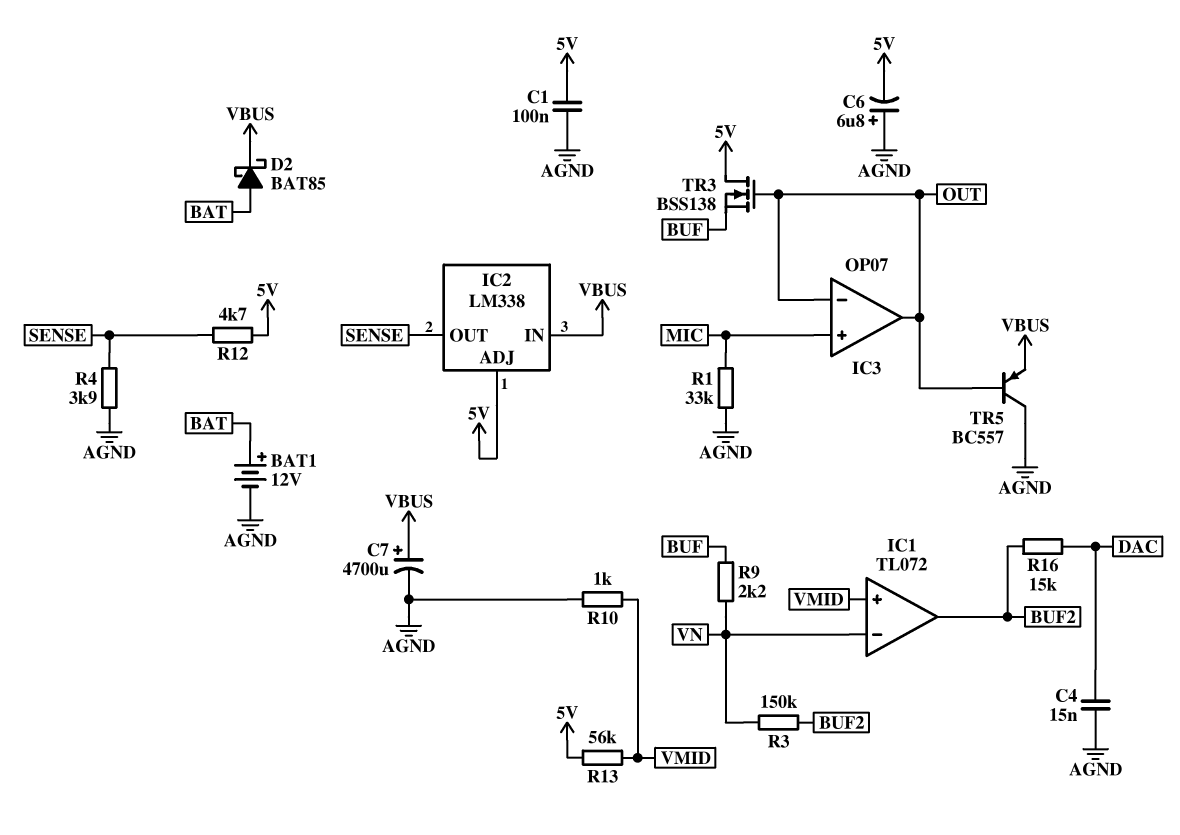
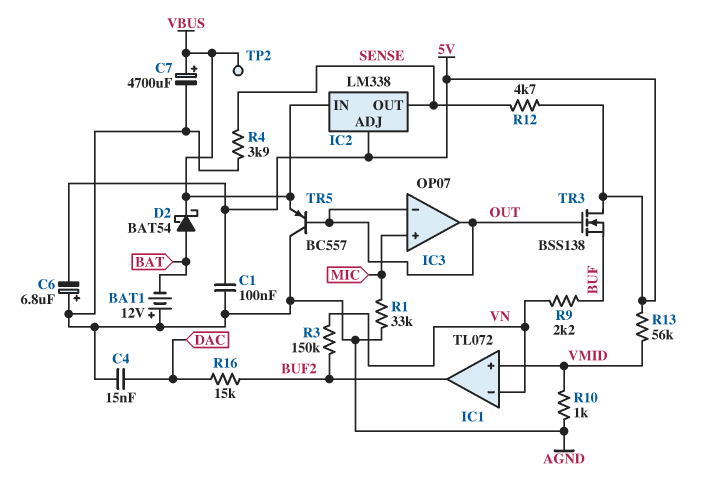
BAT1: 12V (plus BAT, minus AGND) -> 12V (plus AGND, minus BAT)
D2: schottky BAT85 (A BAT, K VBUS) -> schottky BAT54 (A BAT, K VBUS)
TP2: none -> test point (VBUS)

